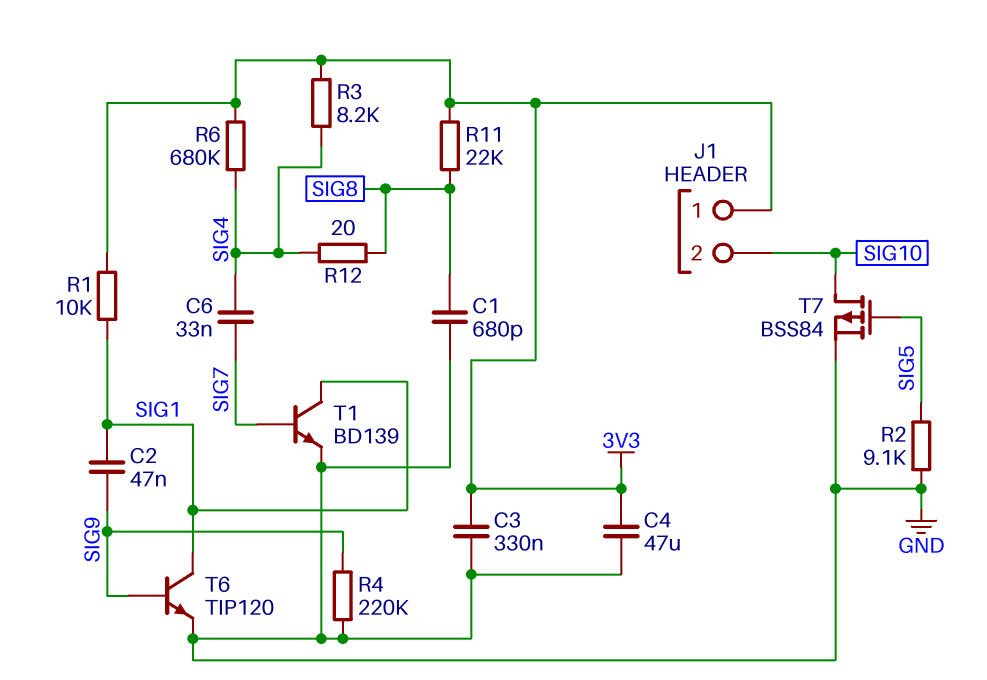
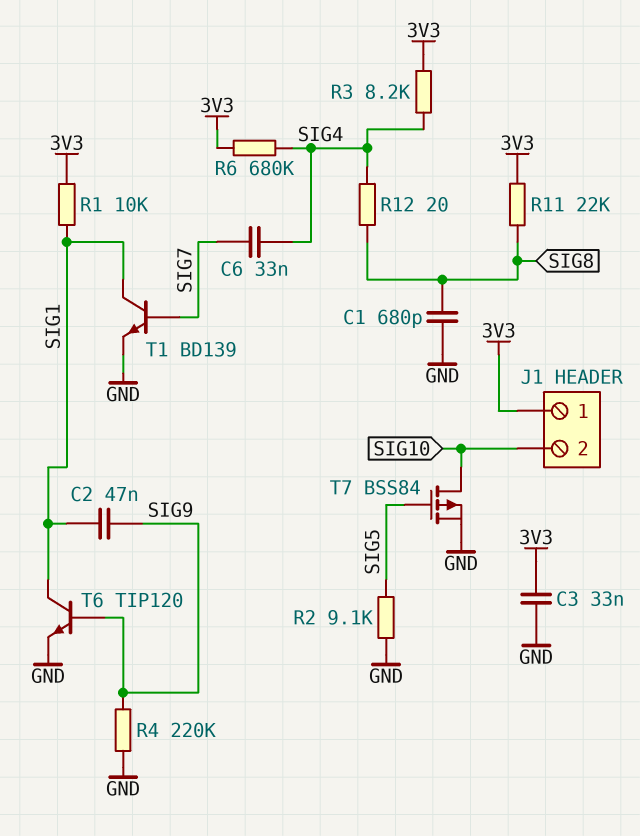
C3: 330nF (3V3, GND) -> 33nF (3V3, GND)
C4: 47uF (3V3, GND) -> none

